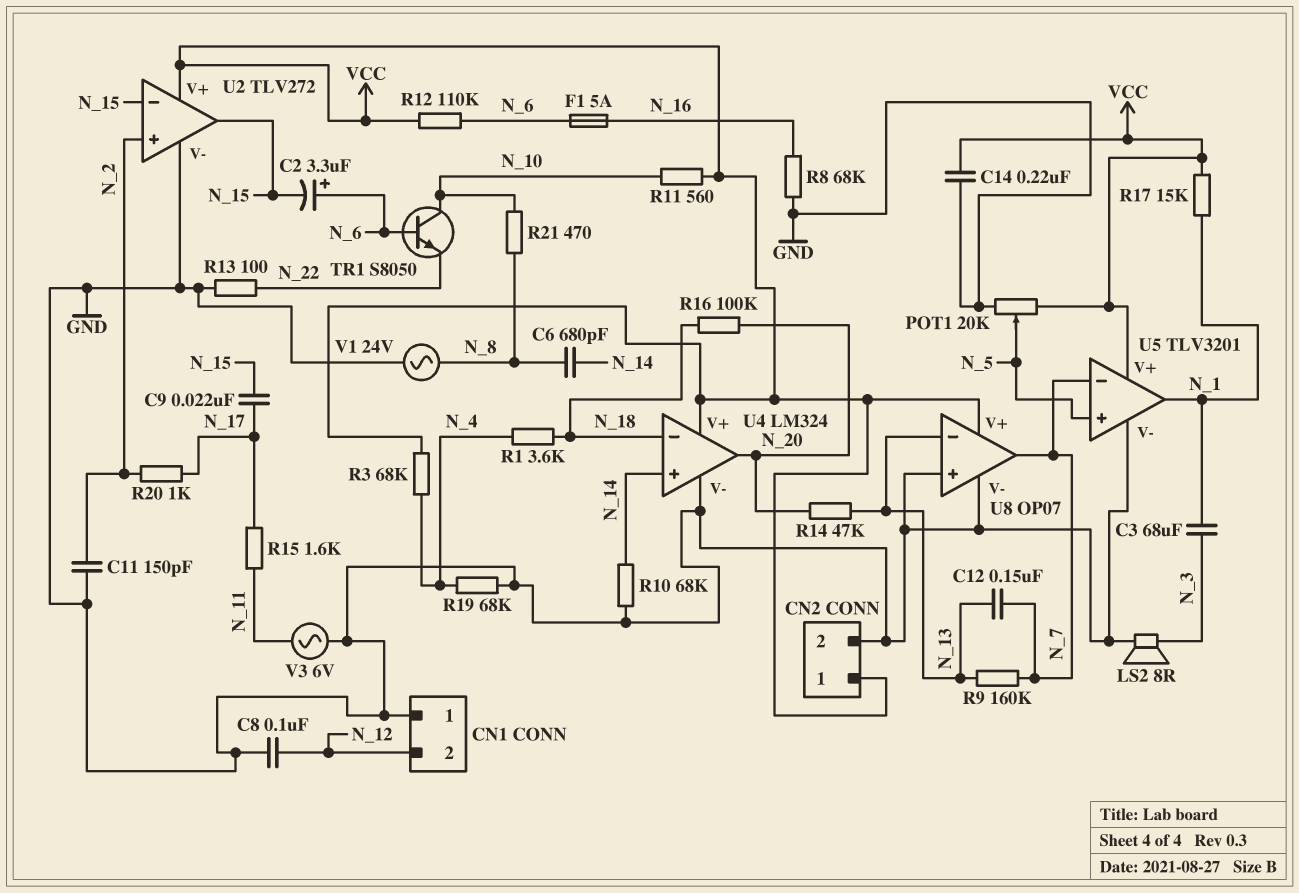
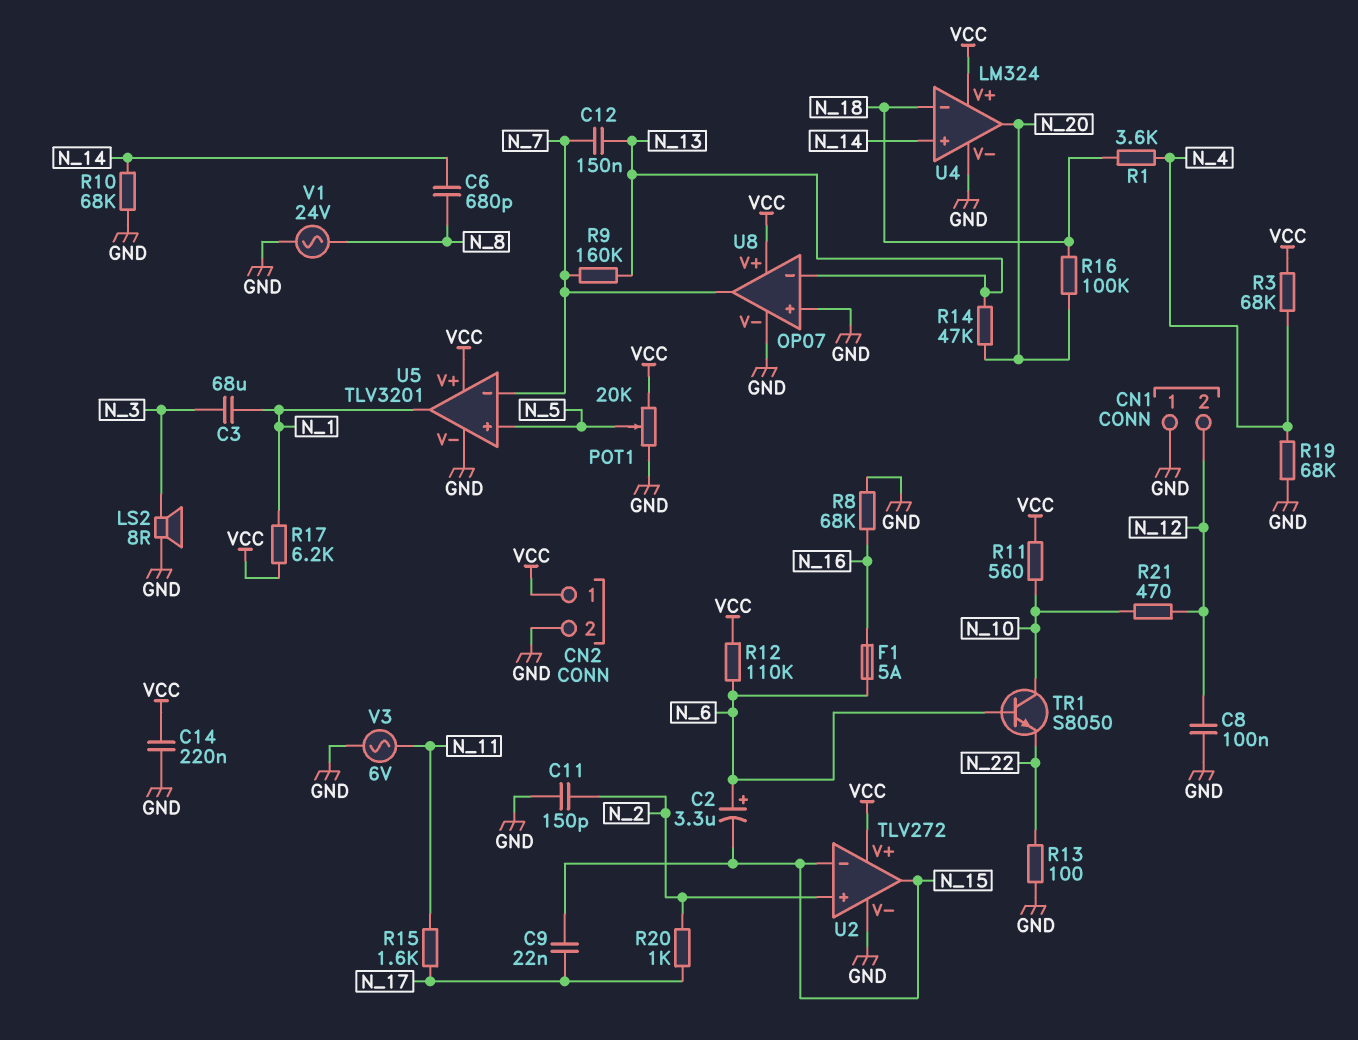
R17: 15k (N_1, VCC) -> 6.2k (N_1, VCC)
R21: 470 (N_8, N_10) -> 470 (N_10, N_12)

